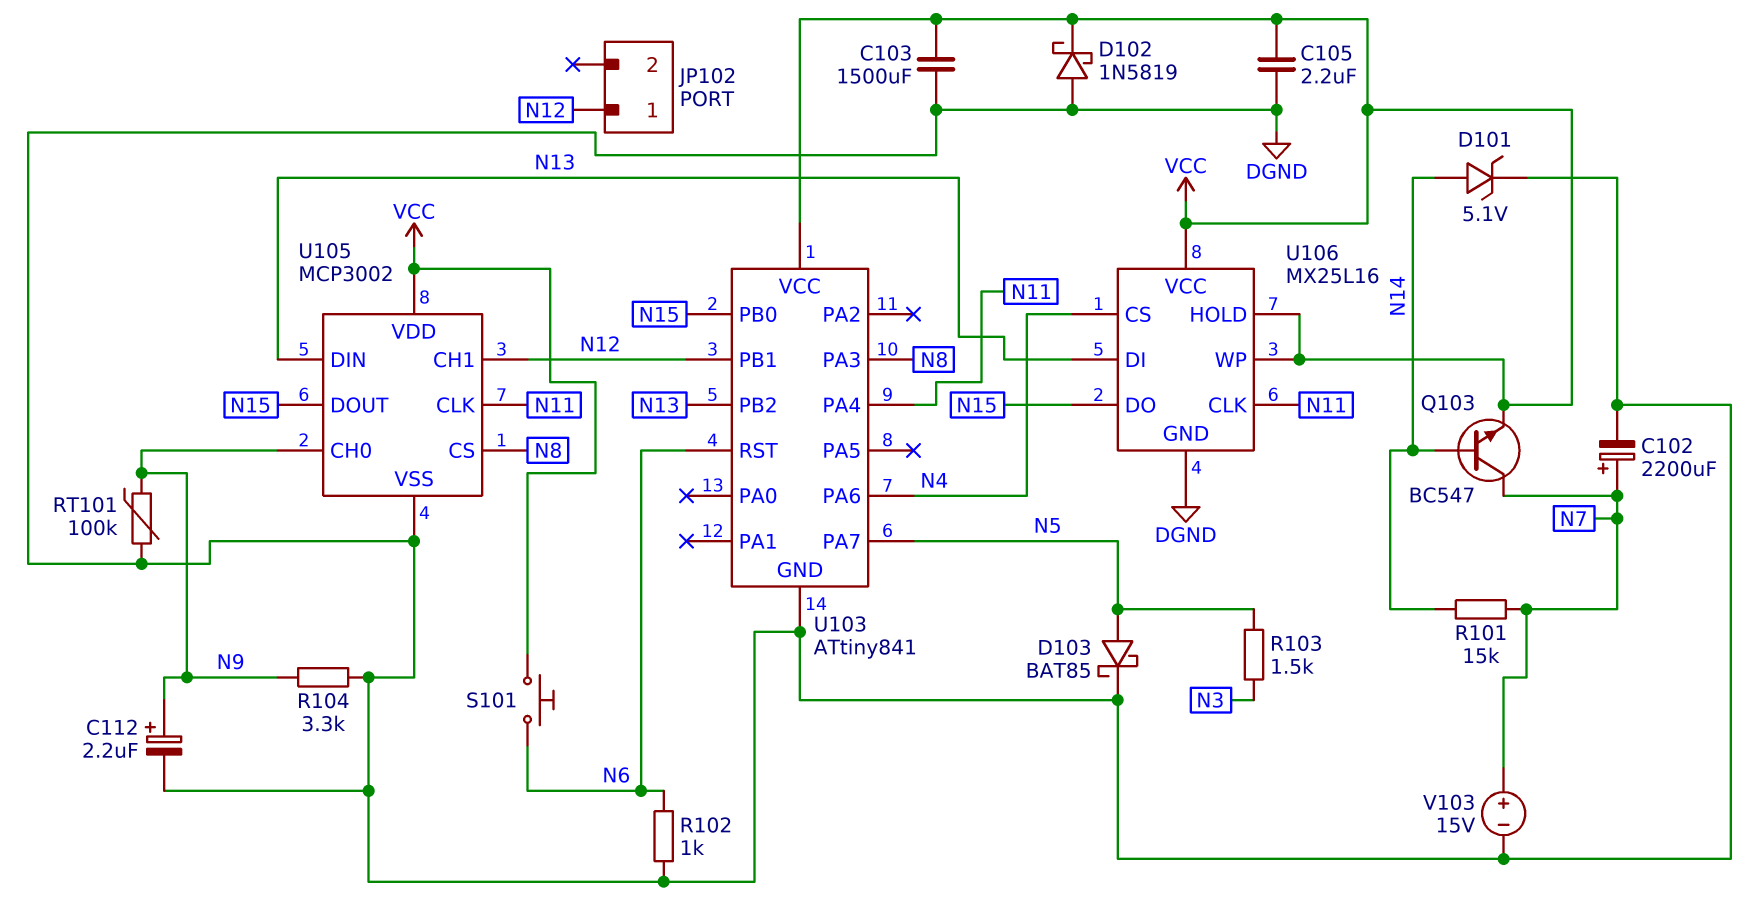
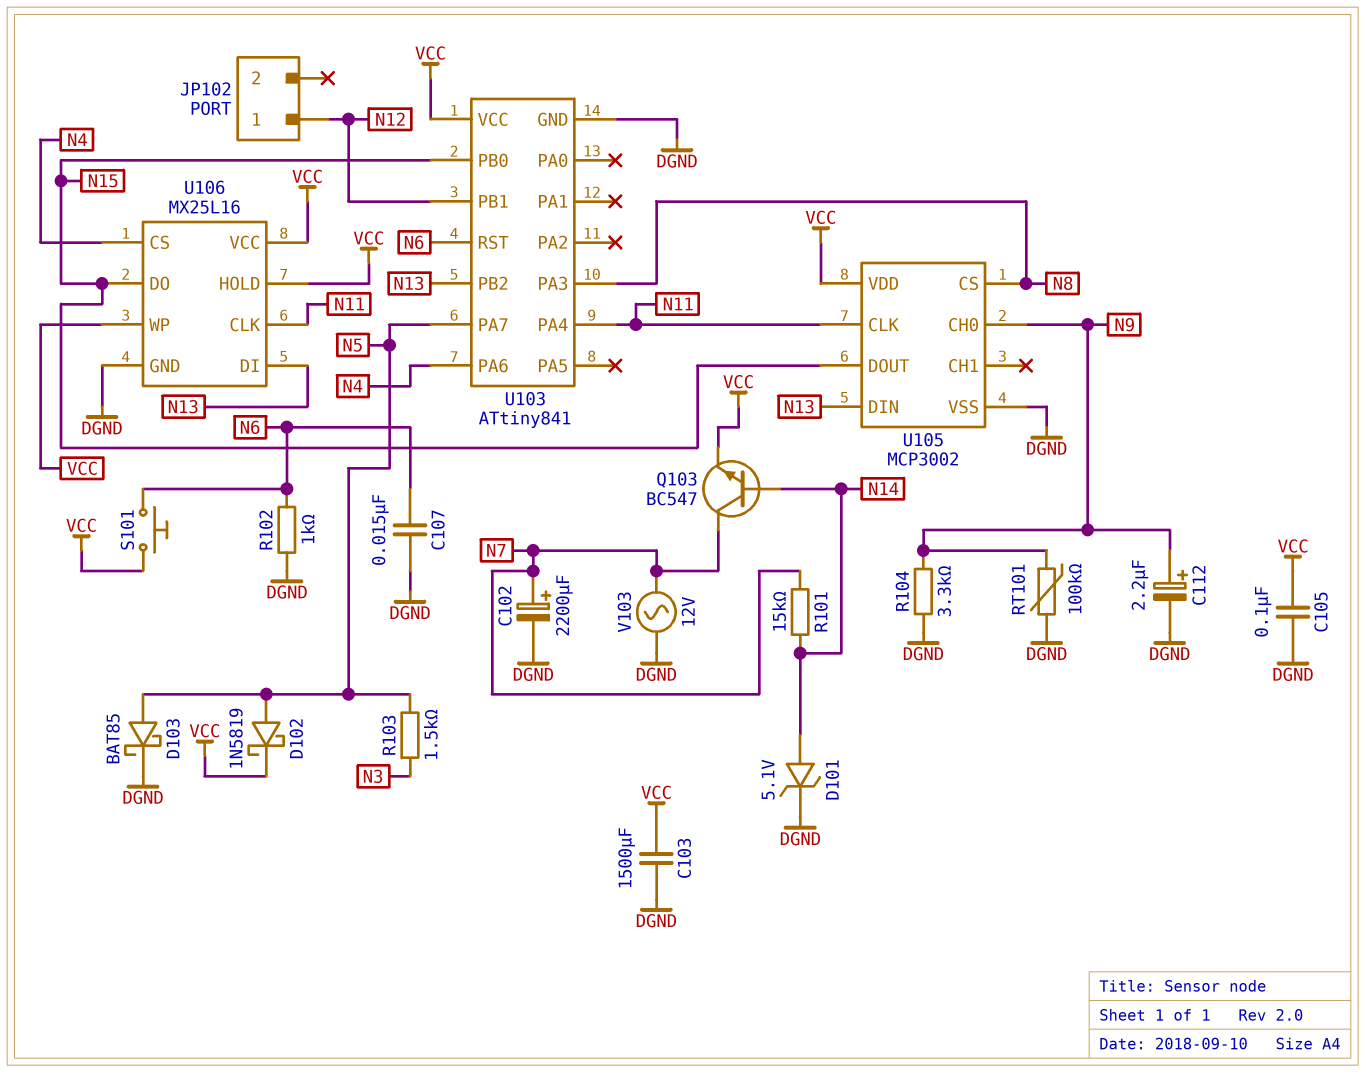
C105: 2.2uF (DGND, VCC) -> 100nF (DGND, VCC)
C107: none -> 15nF (DGND, N6)
D102: schottky 1N5819 (A DGND, K VCC) -> schottky 1N5819 (A N5, K VCC)
U105 pin CH1: N12 -> none
V103: 15V (plus N7, minus DGND) -> AC 12V (DGND, N7)

